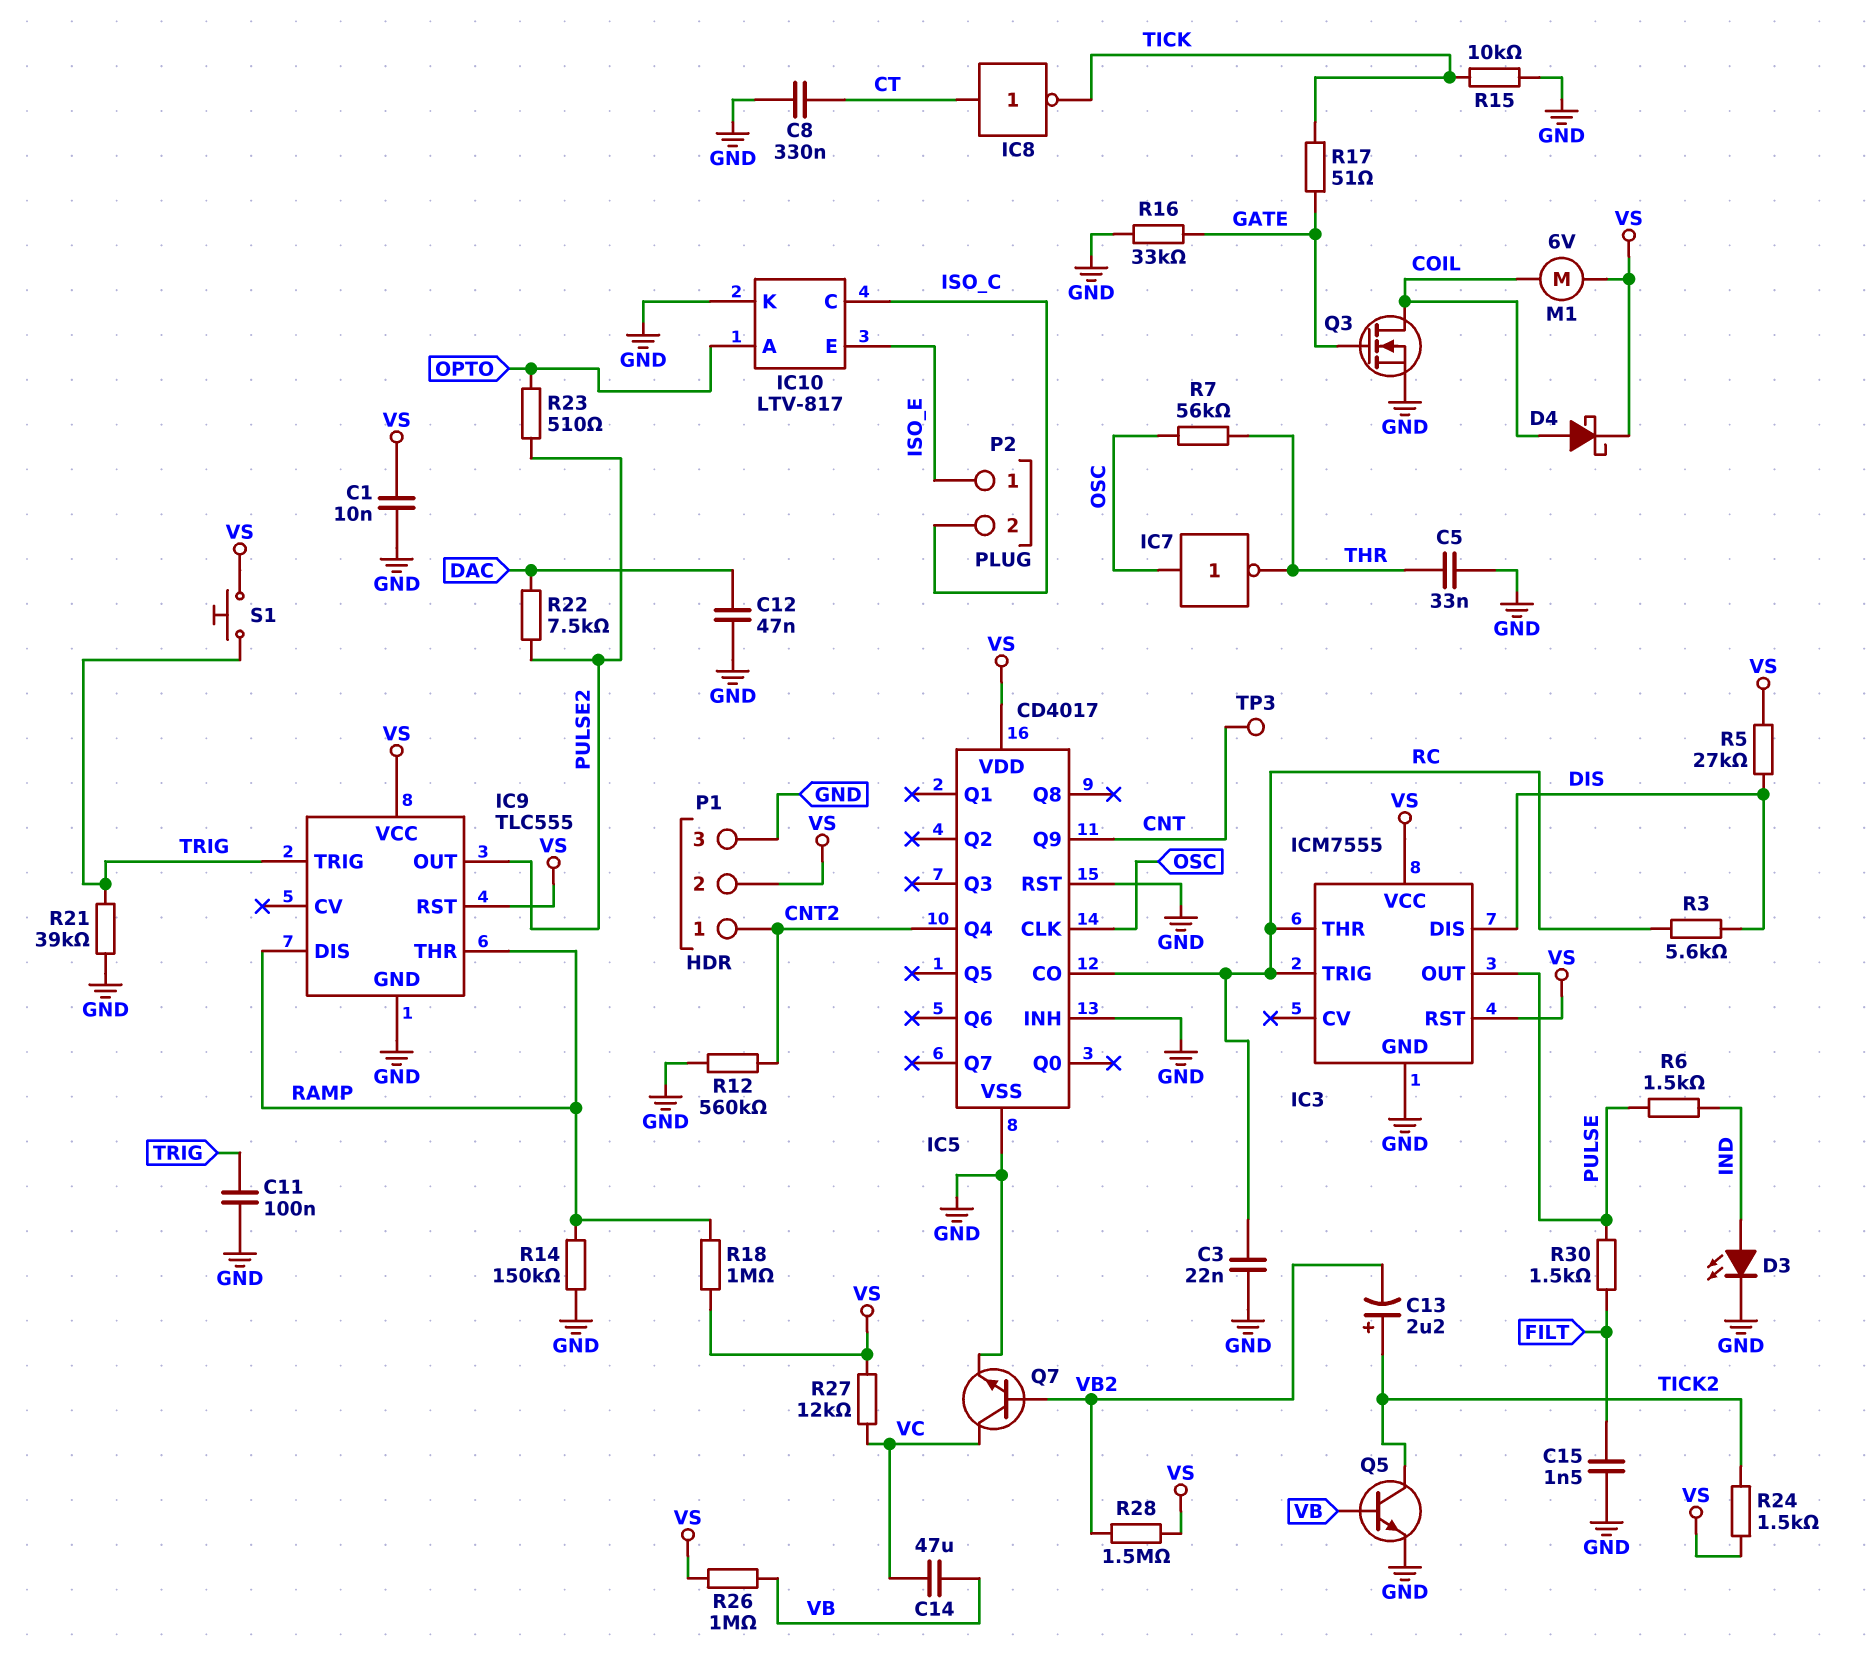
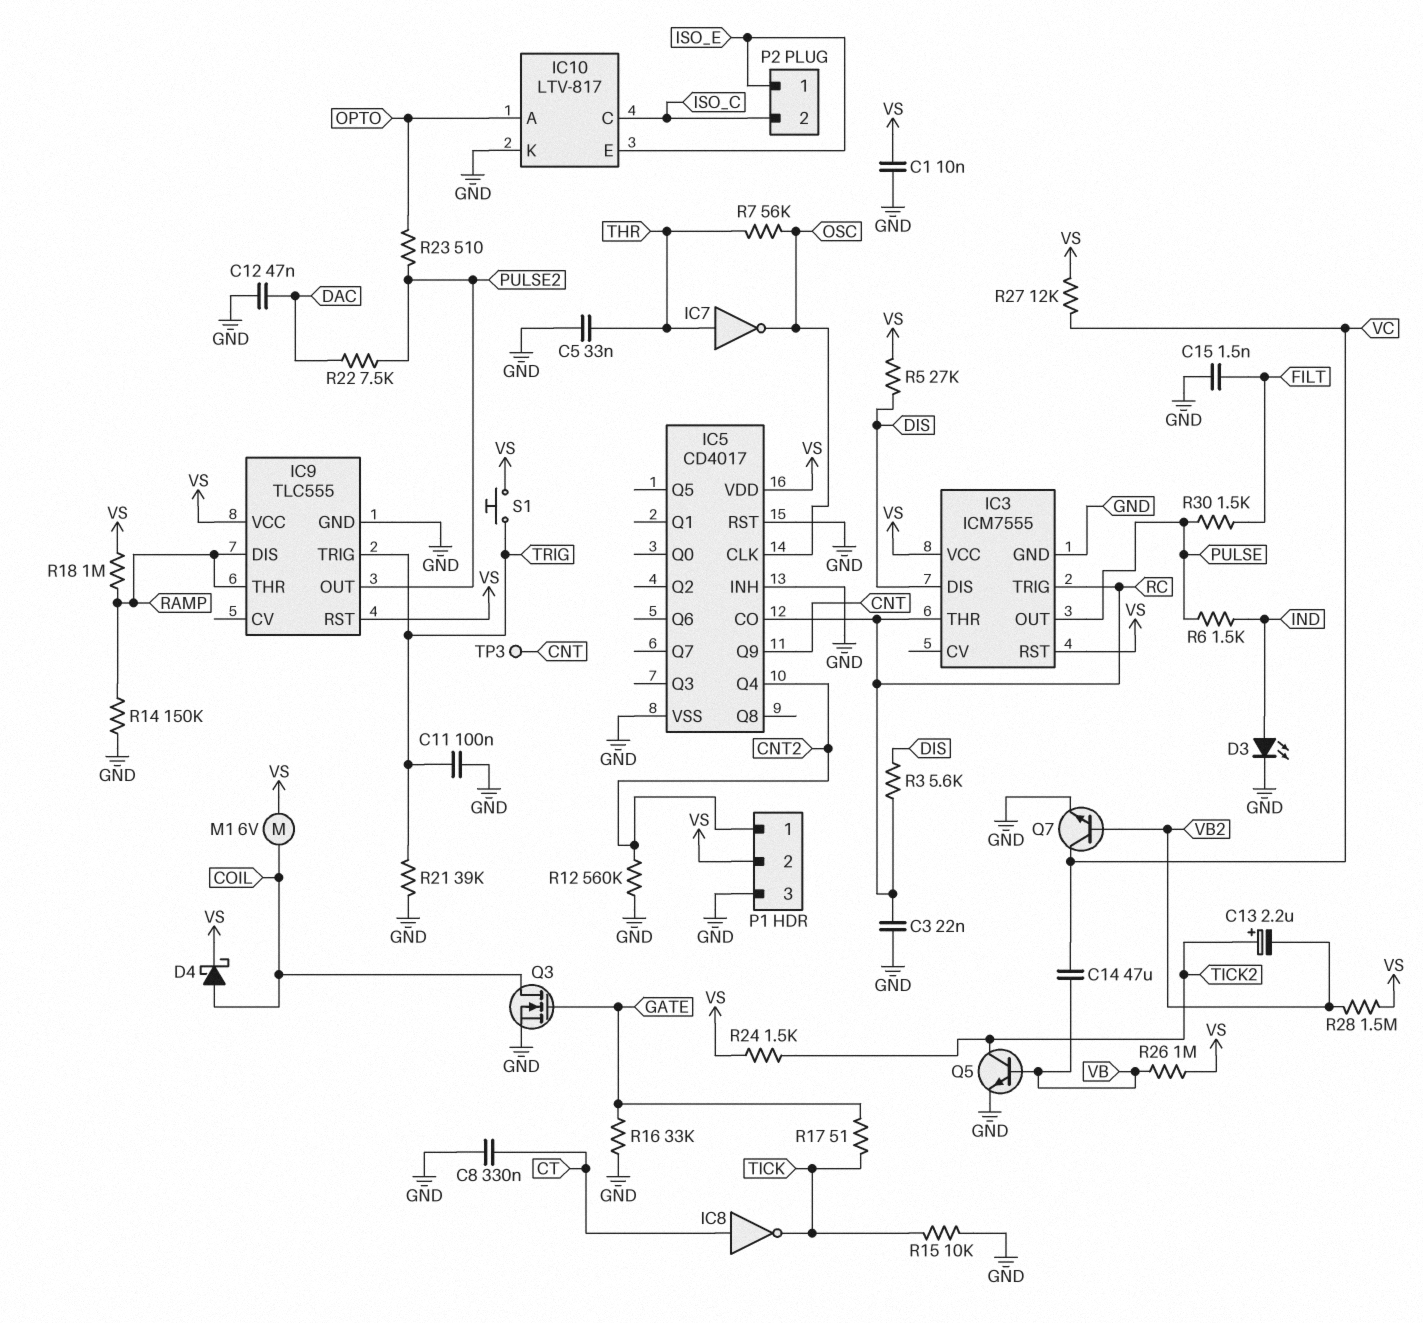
IC7: NOT (in OSC, out THR) -> NOT (in THR, out OSC)

